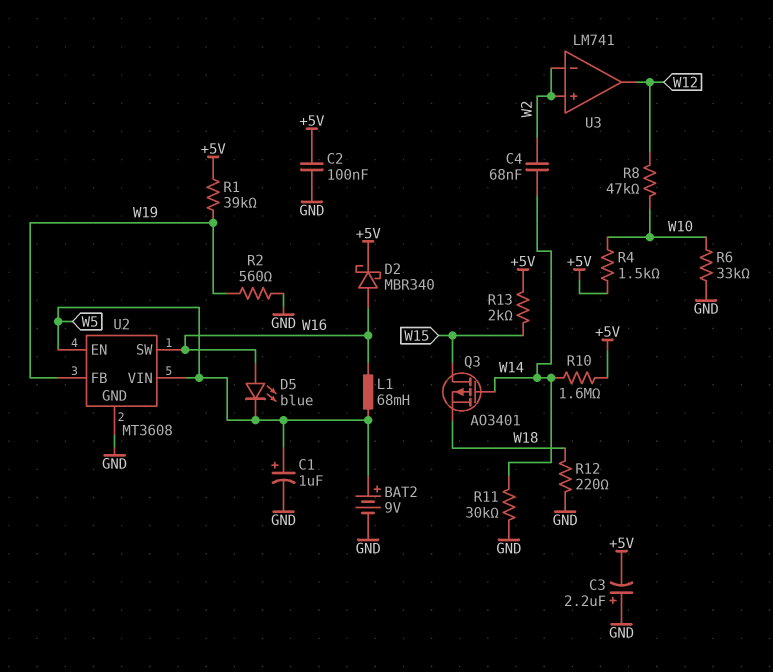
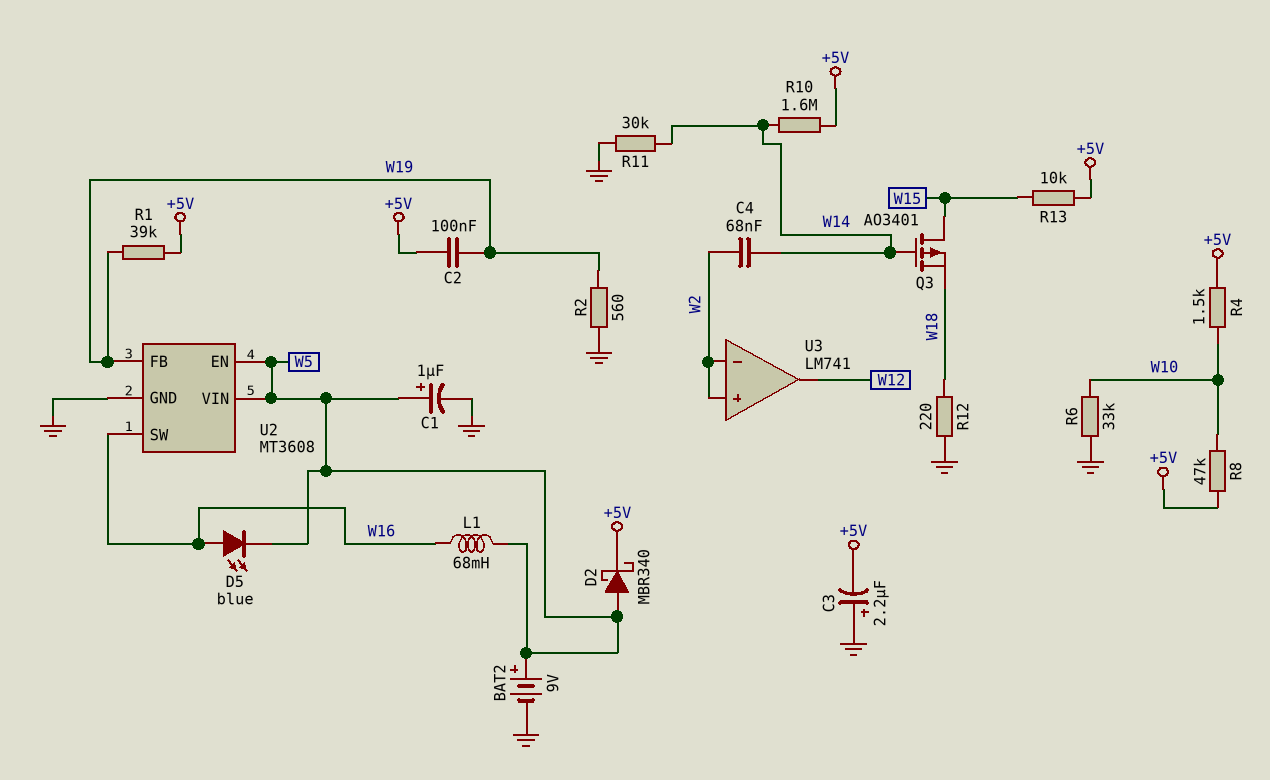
C2: 100nF (+5V, GND) -> 100nF (+5V, W19)
D2: schottky MBR340 (A W16, K +5V) -> schottky MBR340 (A W5, K +5V)
R8: 47k (W10, W12) -> 47k (+5V, W10)
R13: 2k (+5V, W15) -> 10k (+5V, W15)

